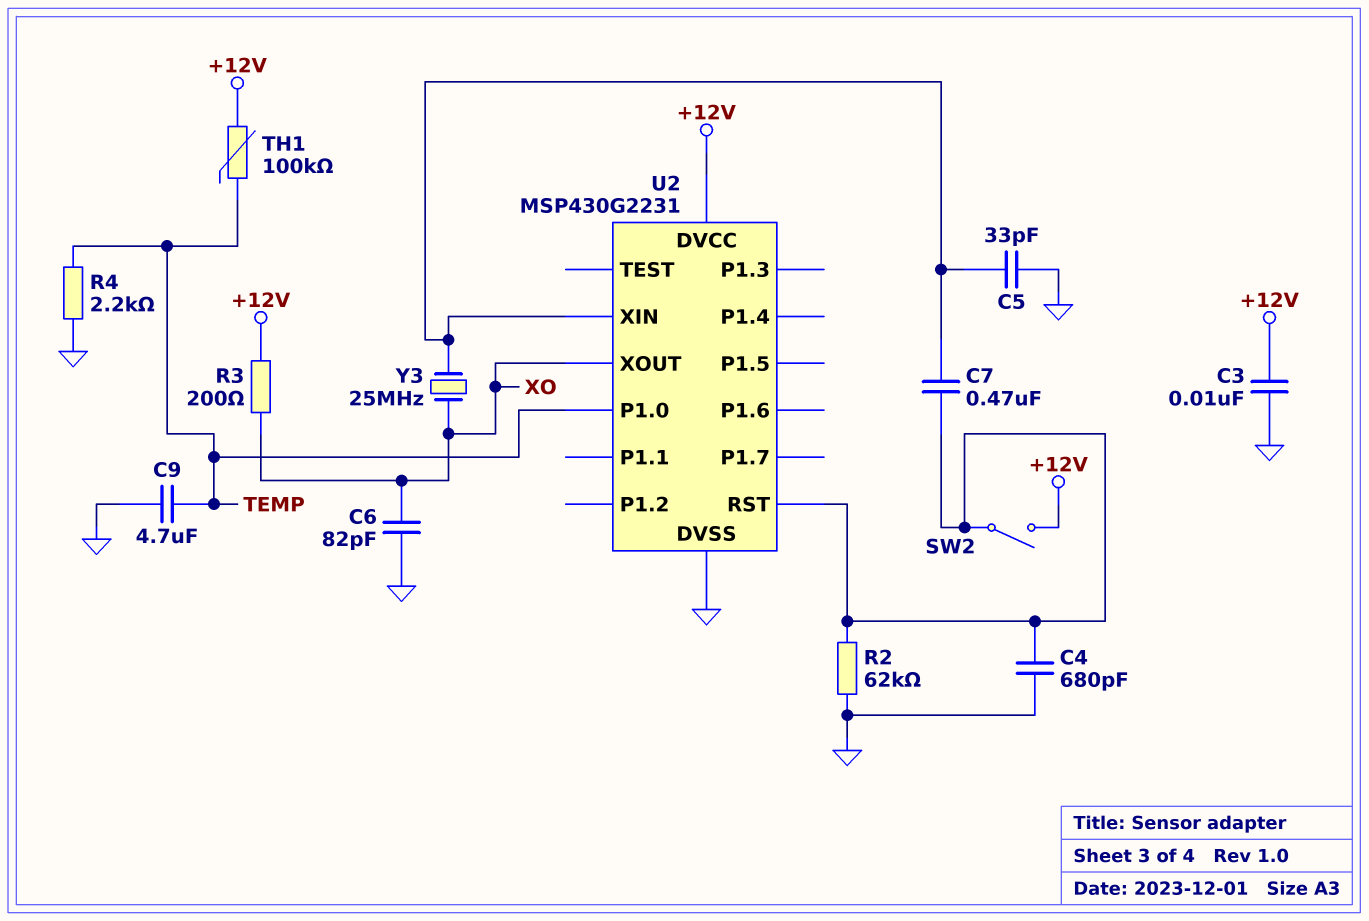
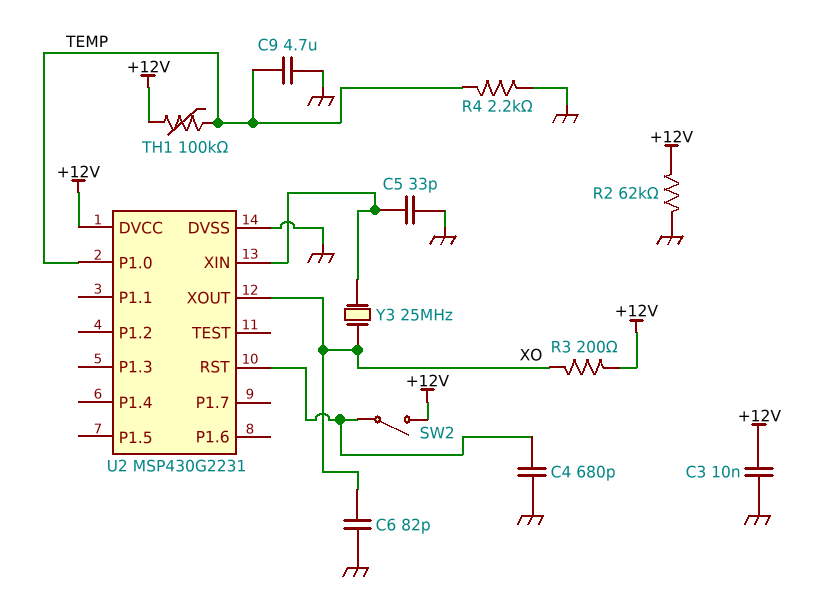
C7: 470nF (U2/RST, U2/XIN) -> none
R2: 62k (GND, U2/RST) -> 62k (+12V, GND)

